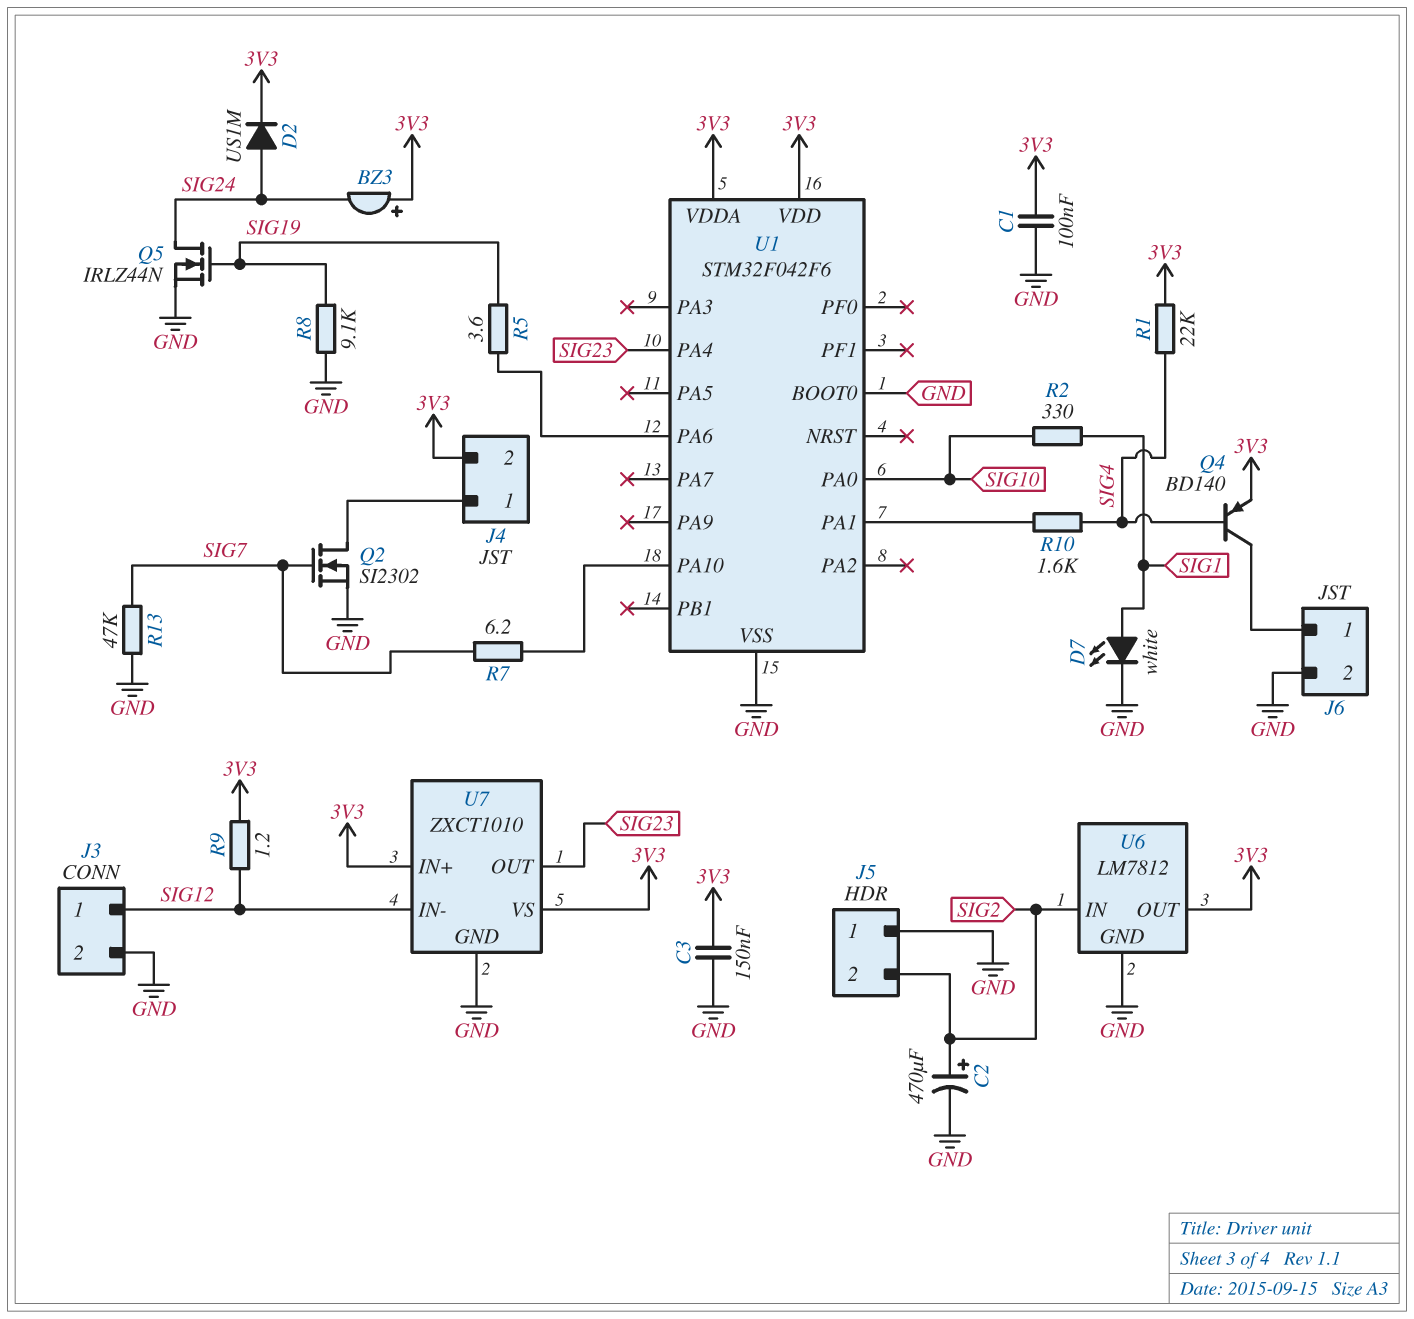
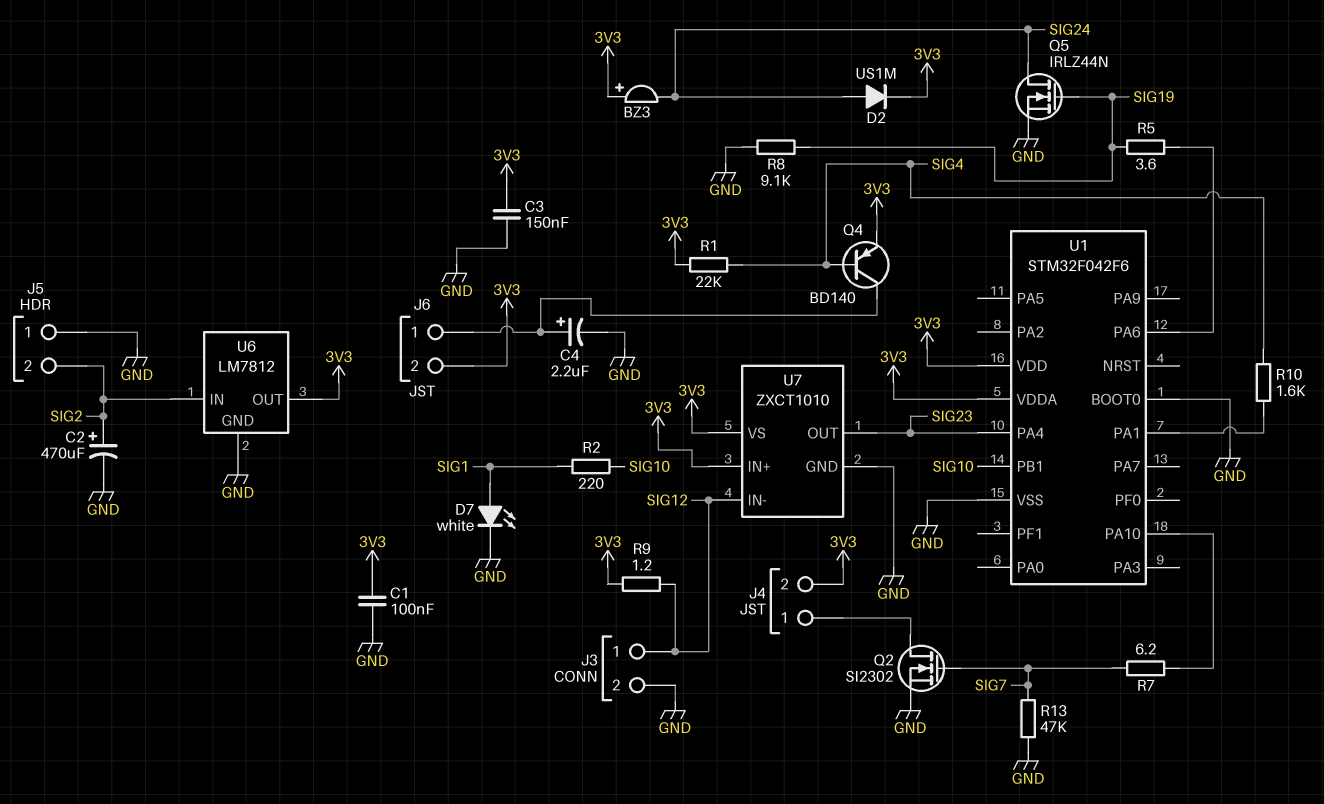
C4: none -> 2.2uF (plus J6/1, minus GND)
J6 pin 2: GND -> 3V3
R2: 330 (SIG1, SIG10) -> 220 (SIG1, SIG10)
U1 pin PA0: SIG10 -> none
U1 pin PB1: none -> SIG10

